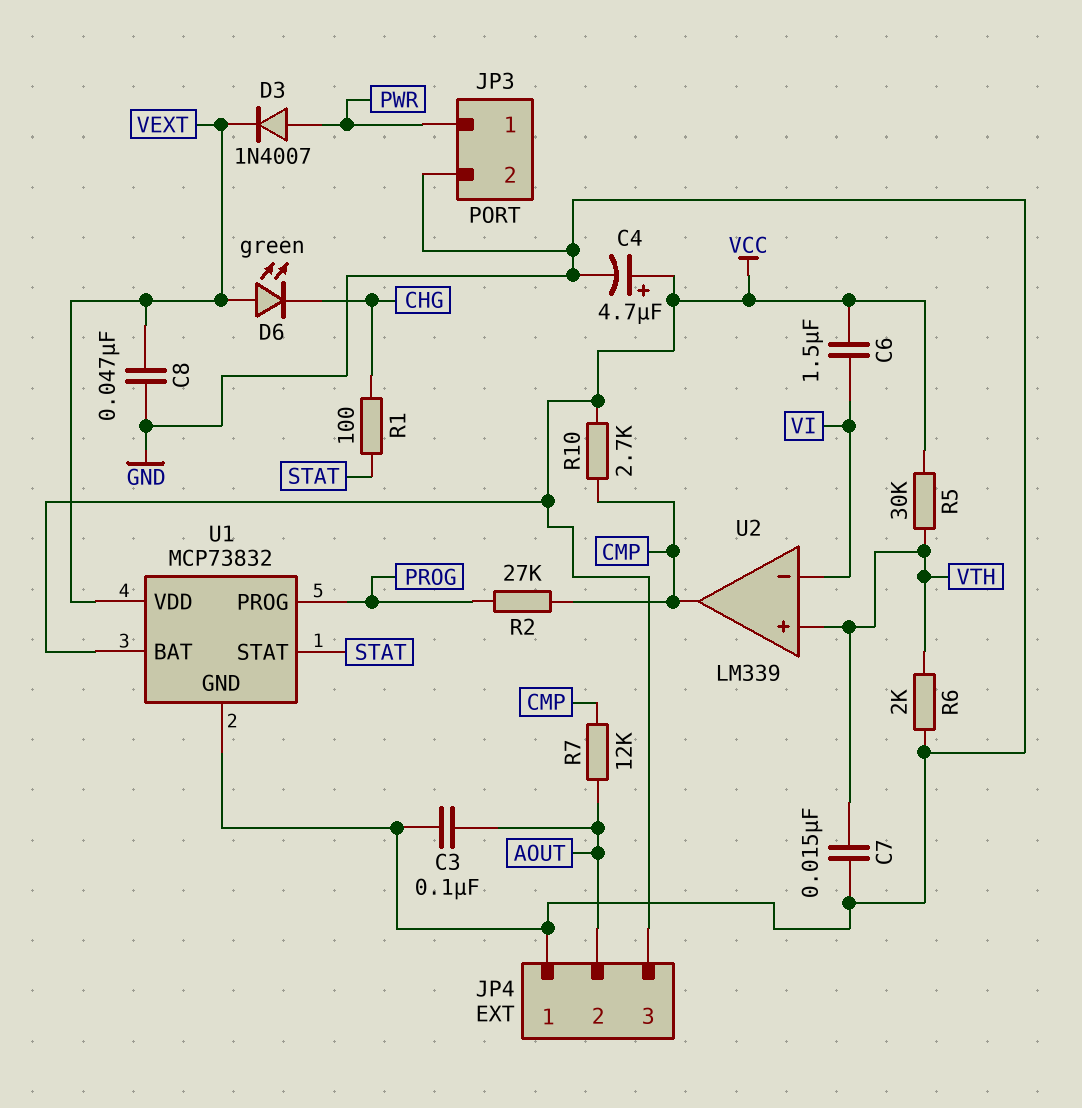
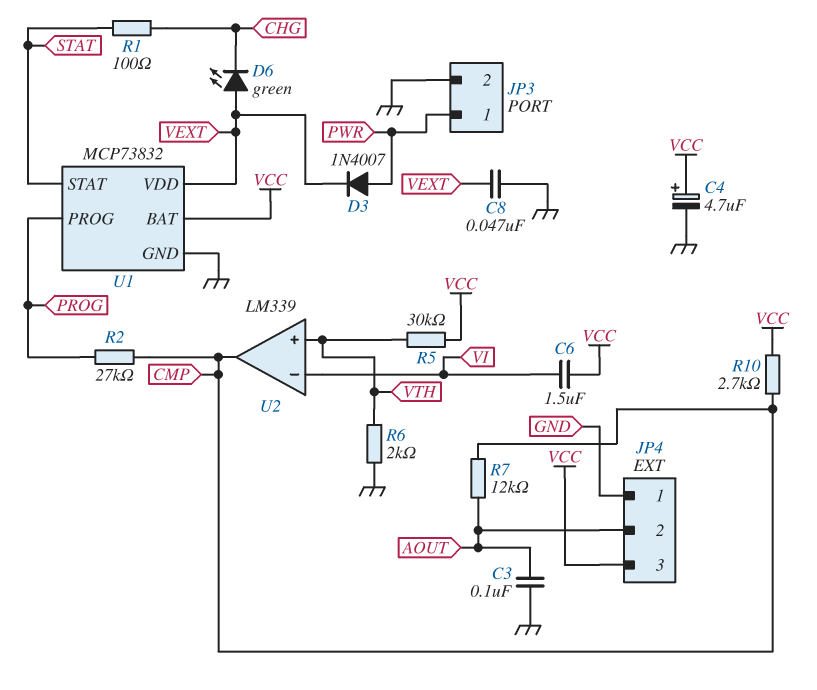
C7: 15nF (GND, VTH) -> none

